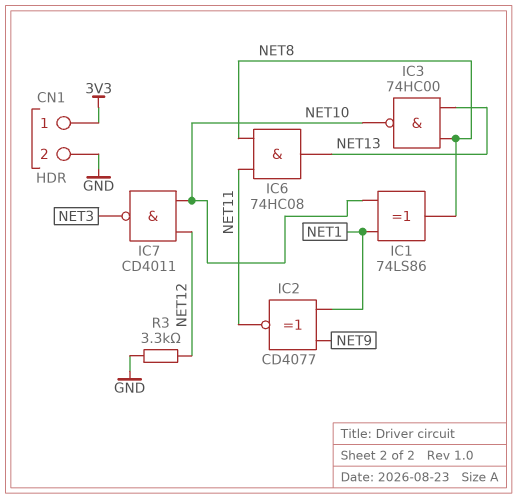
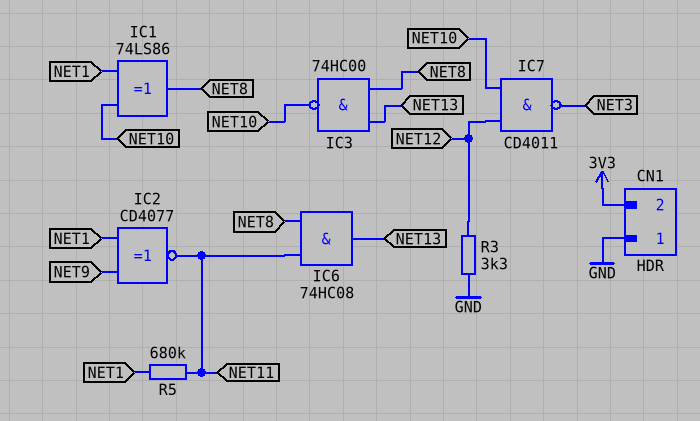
CN1 pin 1: 3V3 -> GND
CN1 pin 2: GND -> 3V3
R5: none -> 680k (NET1, NET11)

